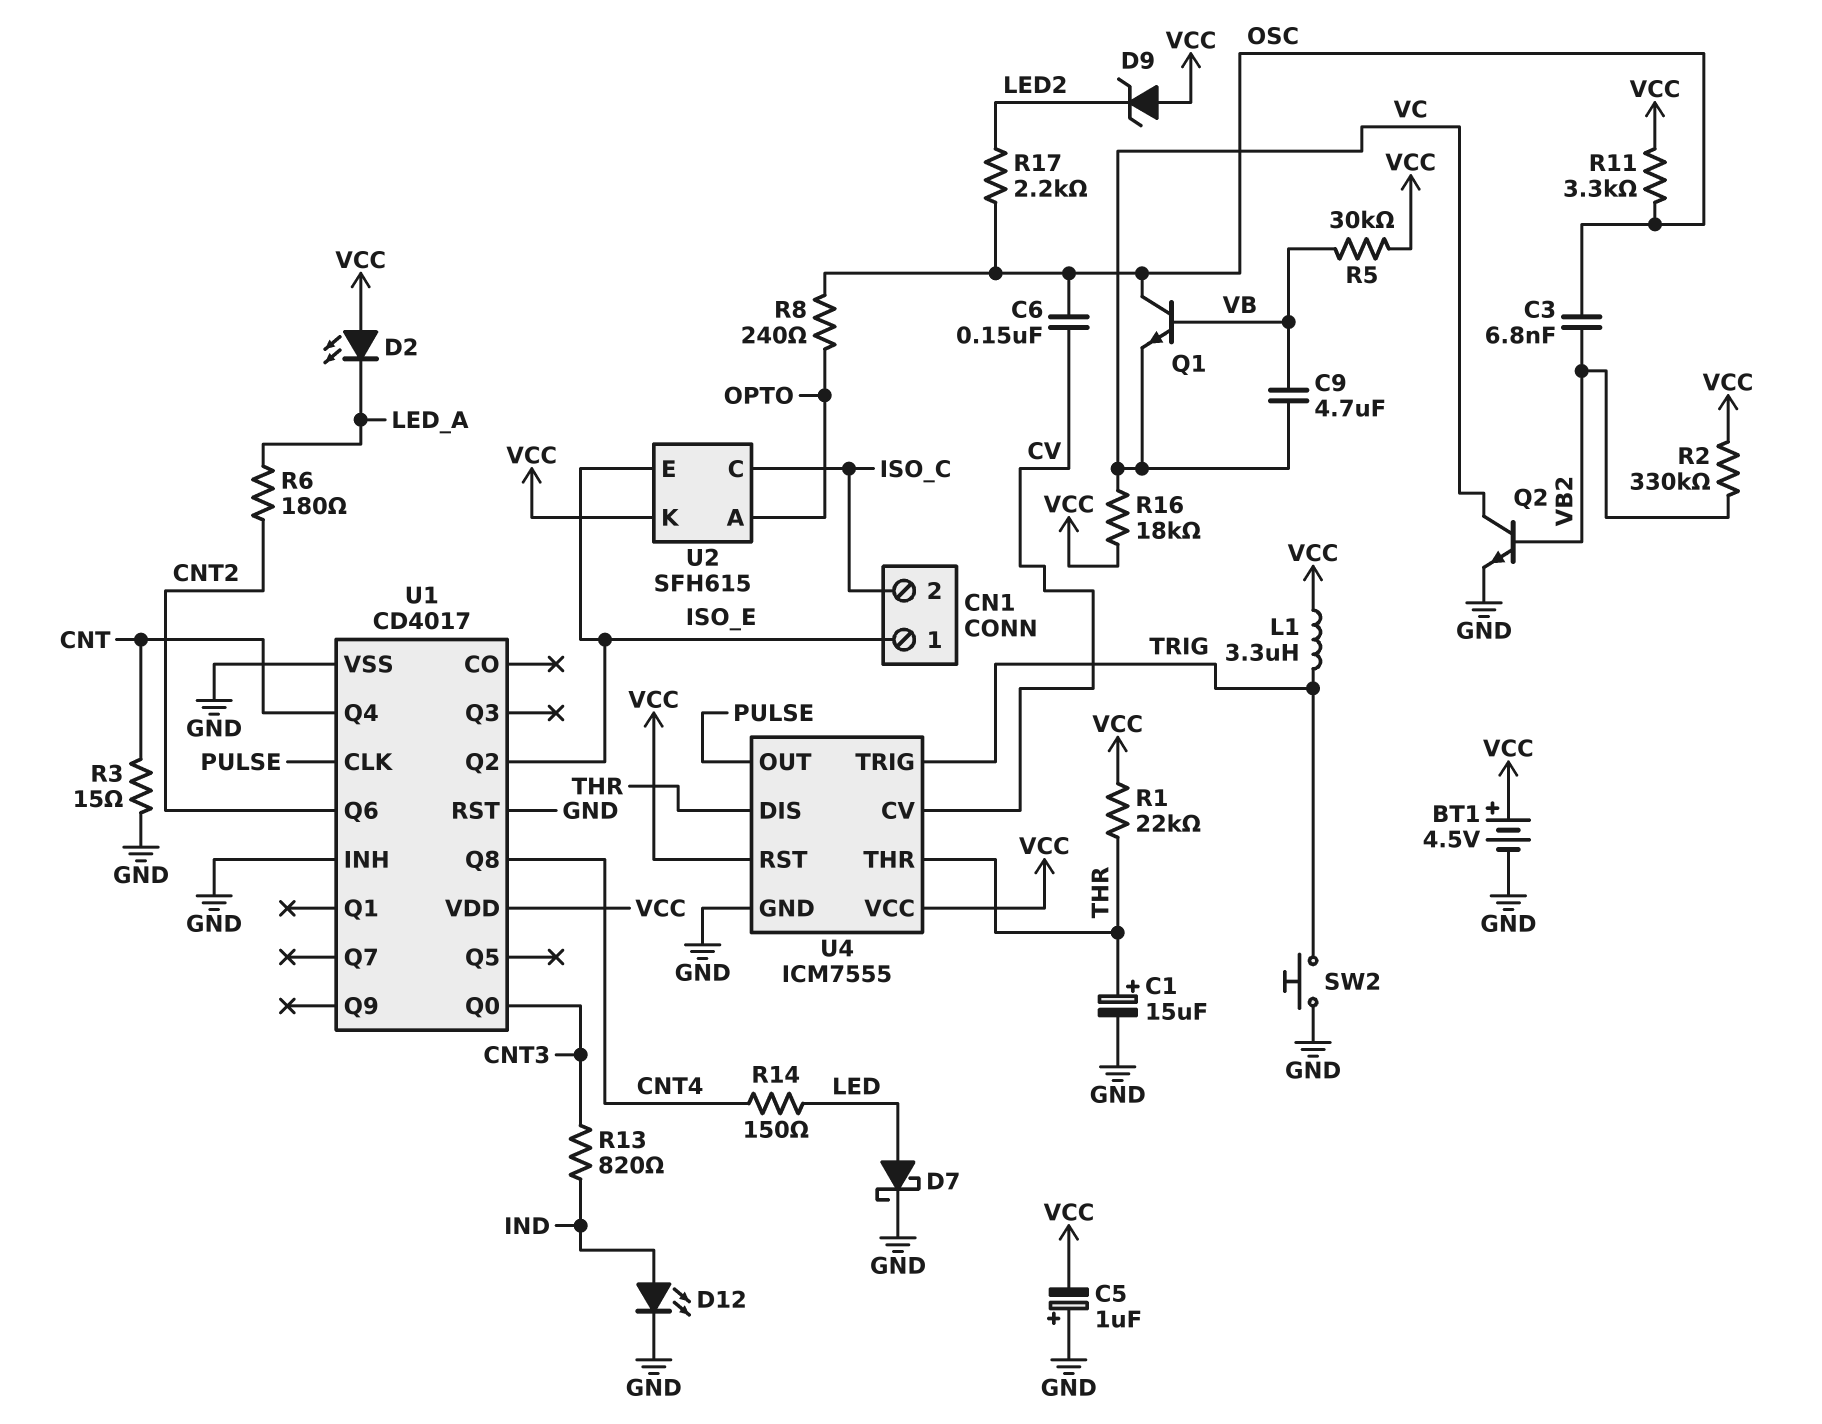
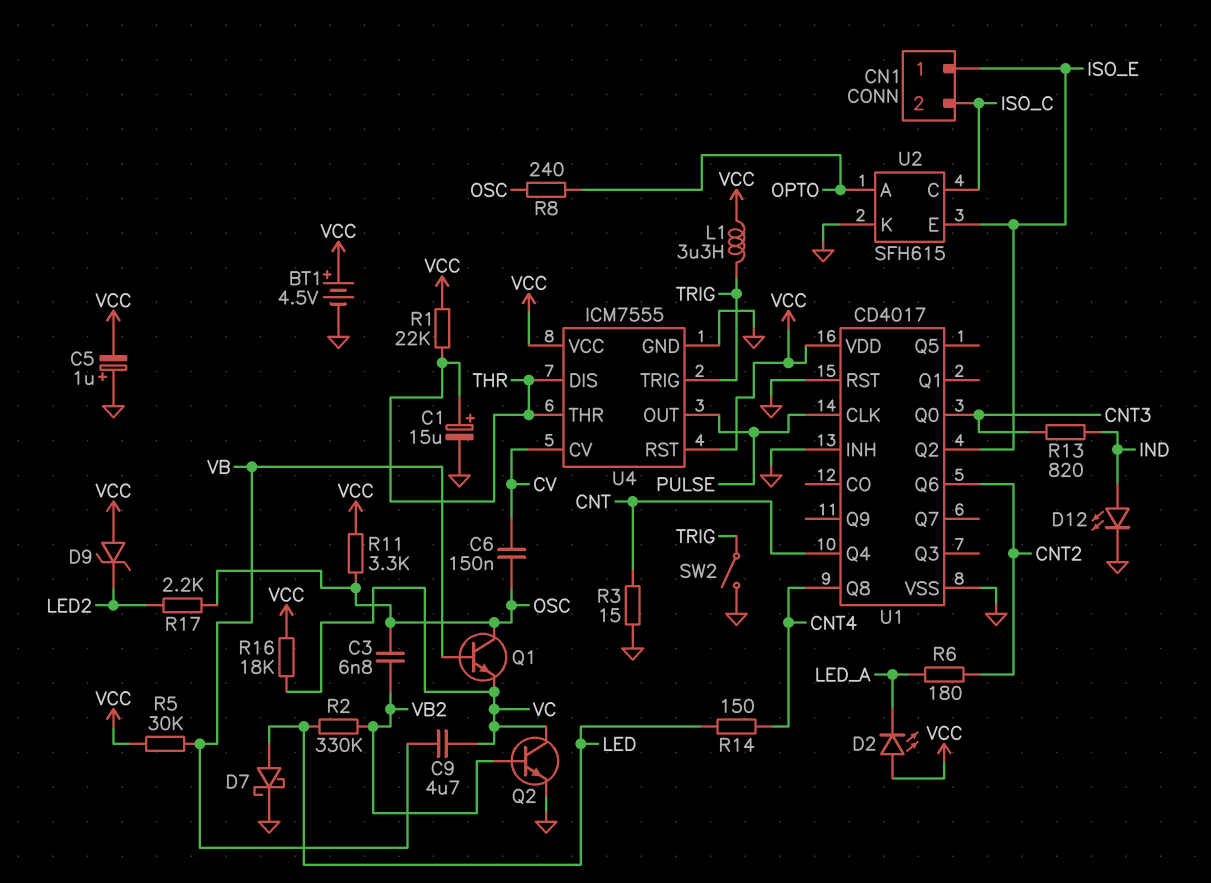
R2: 330k (VB2, VCC) -> 330k (LED, VB2)
SW2: button (GND, TRIG) -> switch (GND, TRIG)
U2 pin K: VCC -> GND

